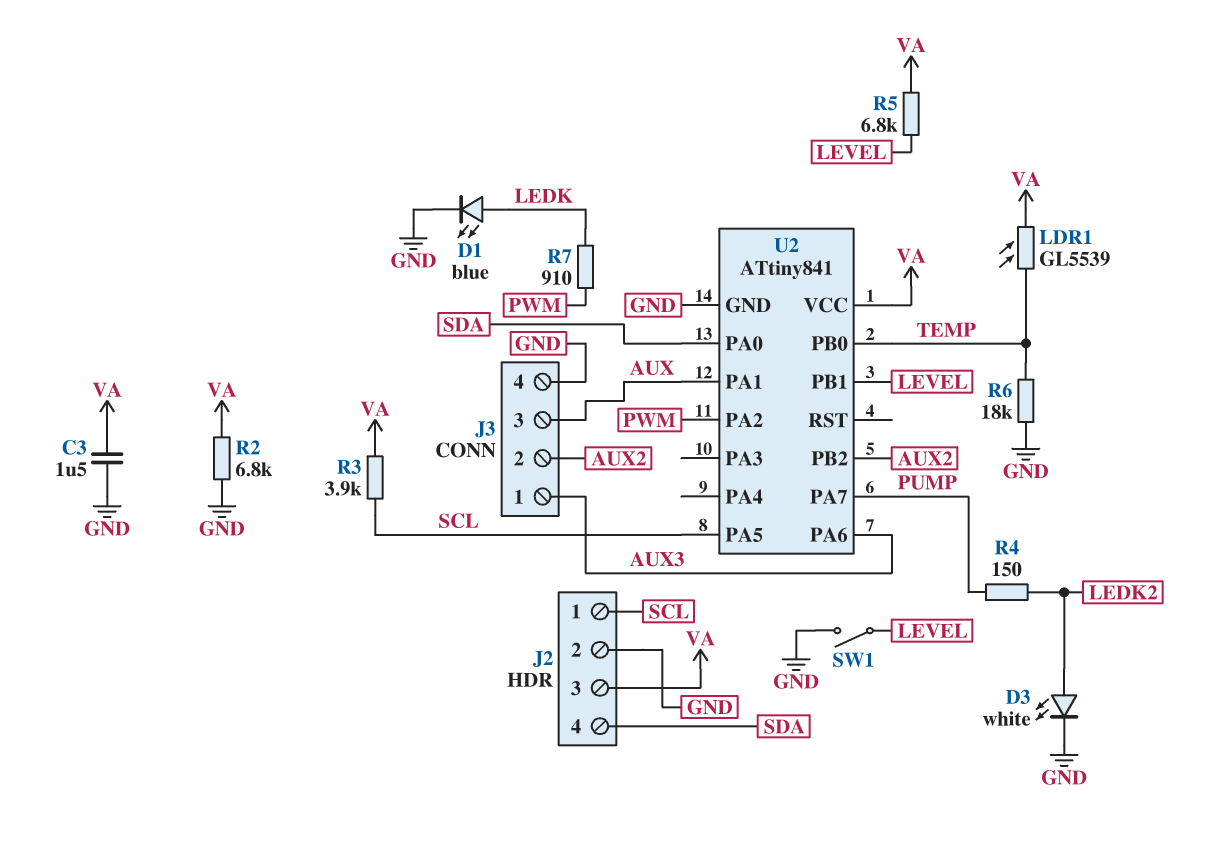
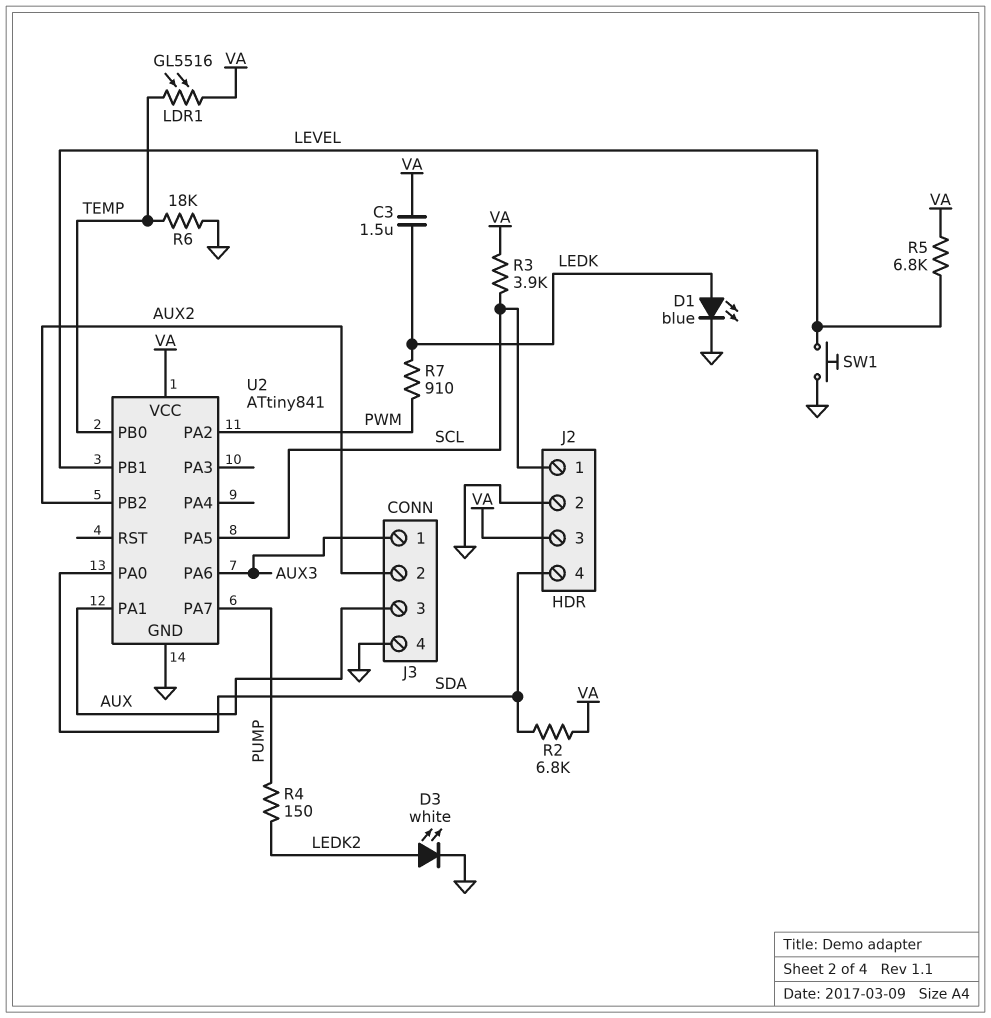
C3: 1.5uF (GND, VA) -> 1.5uF (LEDK, VA)
LDR1: GL5539 (TEMP, VA) -> GL5516 (TEMP, VA)
R2: 6.8k (GND, VA) -> 6.8k (SDA, VA)
SW1: switch (GND, LEVEL) -> button (GND, LEVEL)

